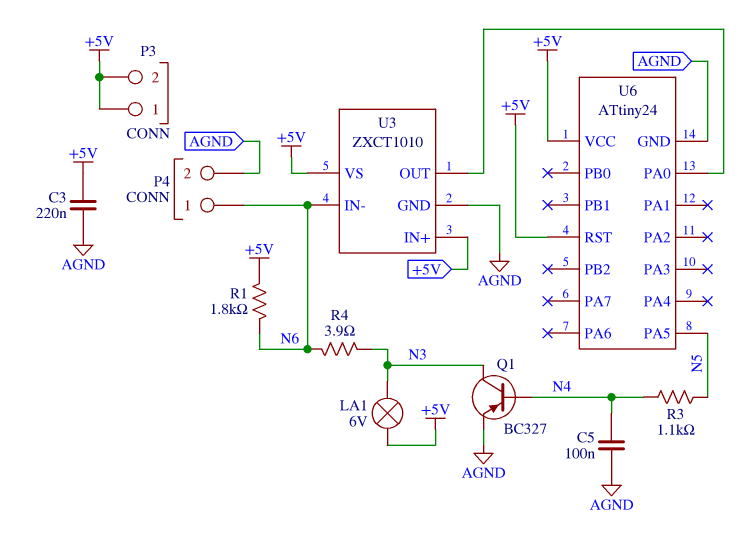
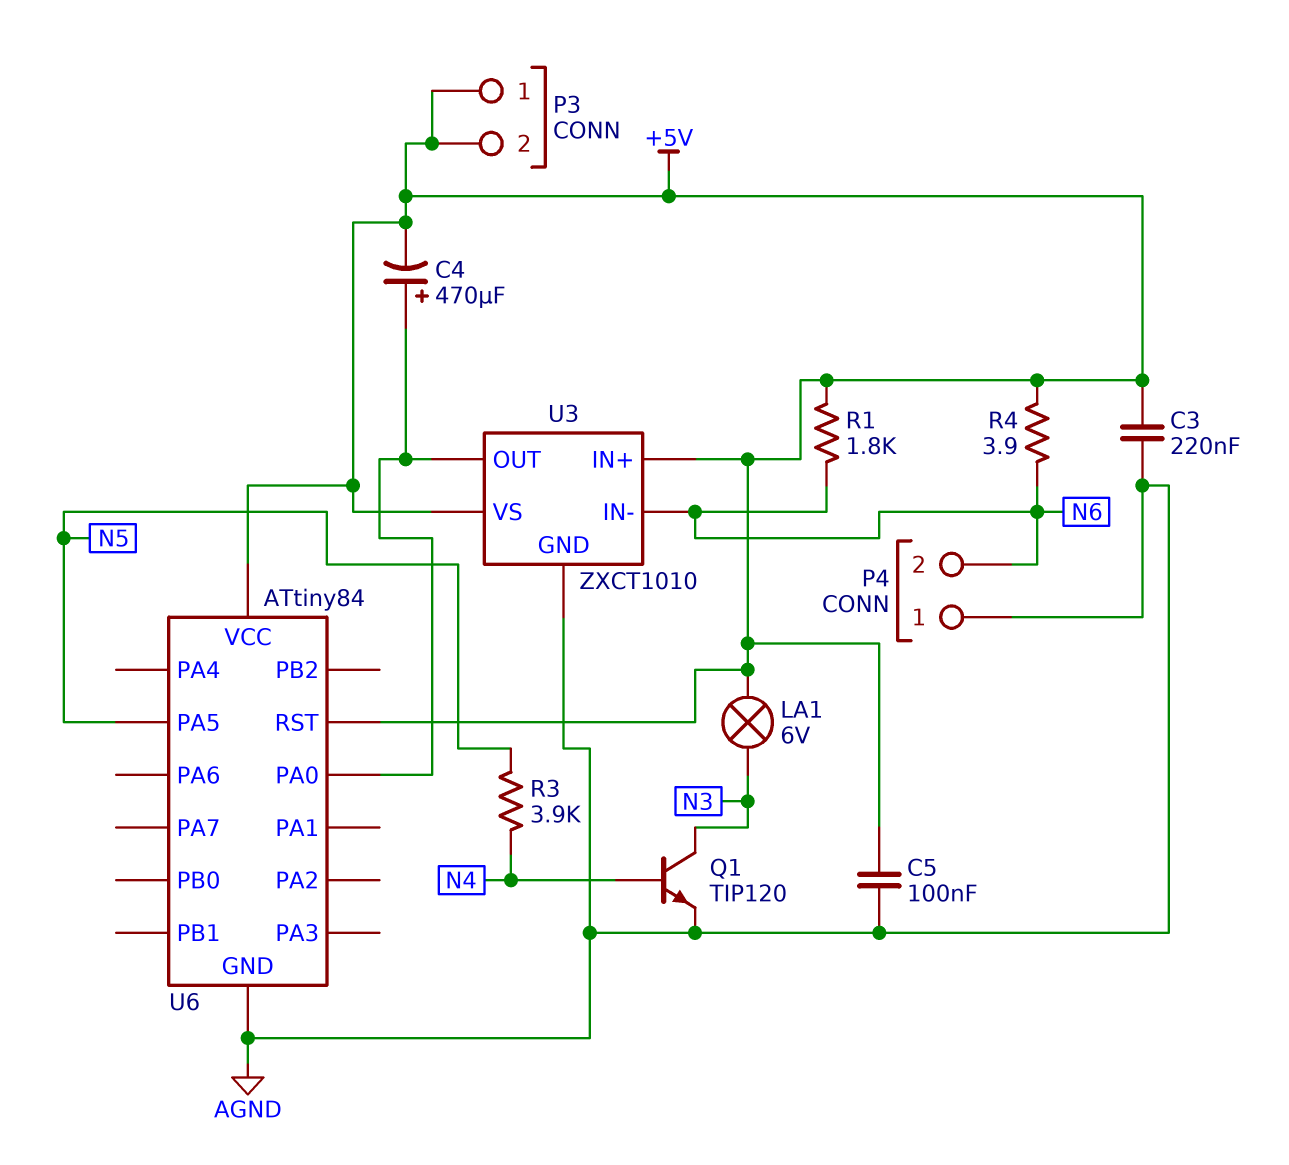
C4: none -> 470uF (plus U3/OUT, minus +5V)
C5: 100nF (AGND, N4) -> 100nF (+5V, AGND)
P4 pin 1: N6 -> AGND
P4 pin 2: AGND -> N6
Q1: PNP BC327 (B N4, C N3, E AGND) -> NPN TIP120 (B N4, C N3, E AGND)
R3: 1.1k (N4, N5) -> 3.9k (N4, N5)
R4: 3.9 (N3, N6) -> 3.9 (+5V, N6)
U6: ATtiny24 -> ATtiny84

